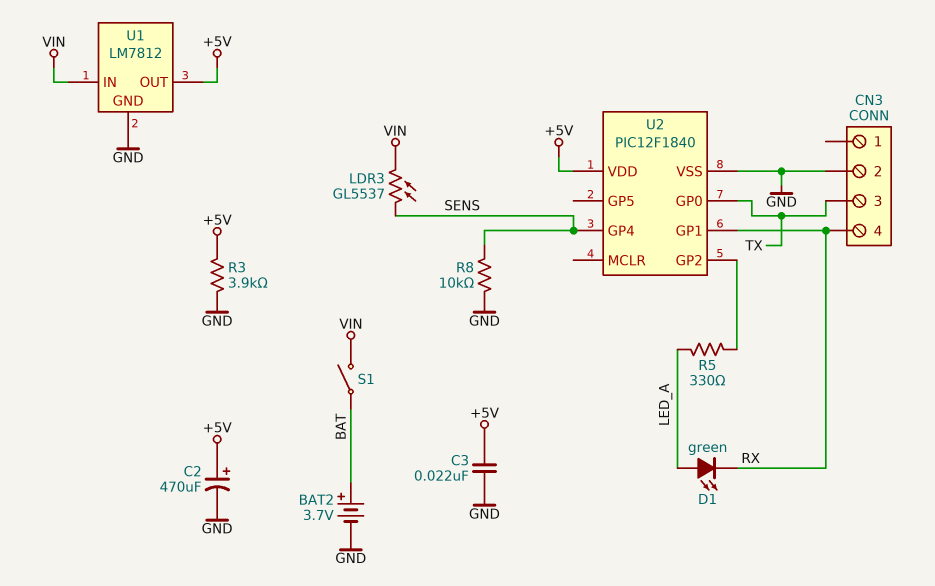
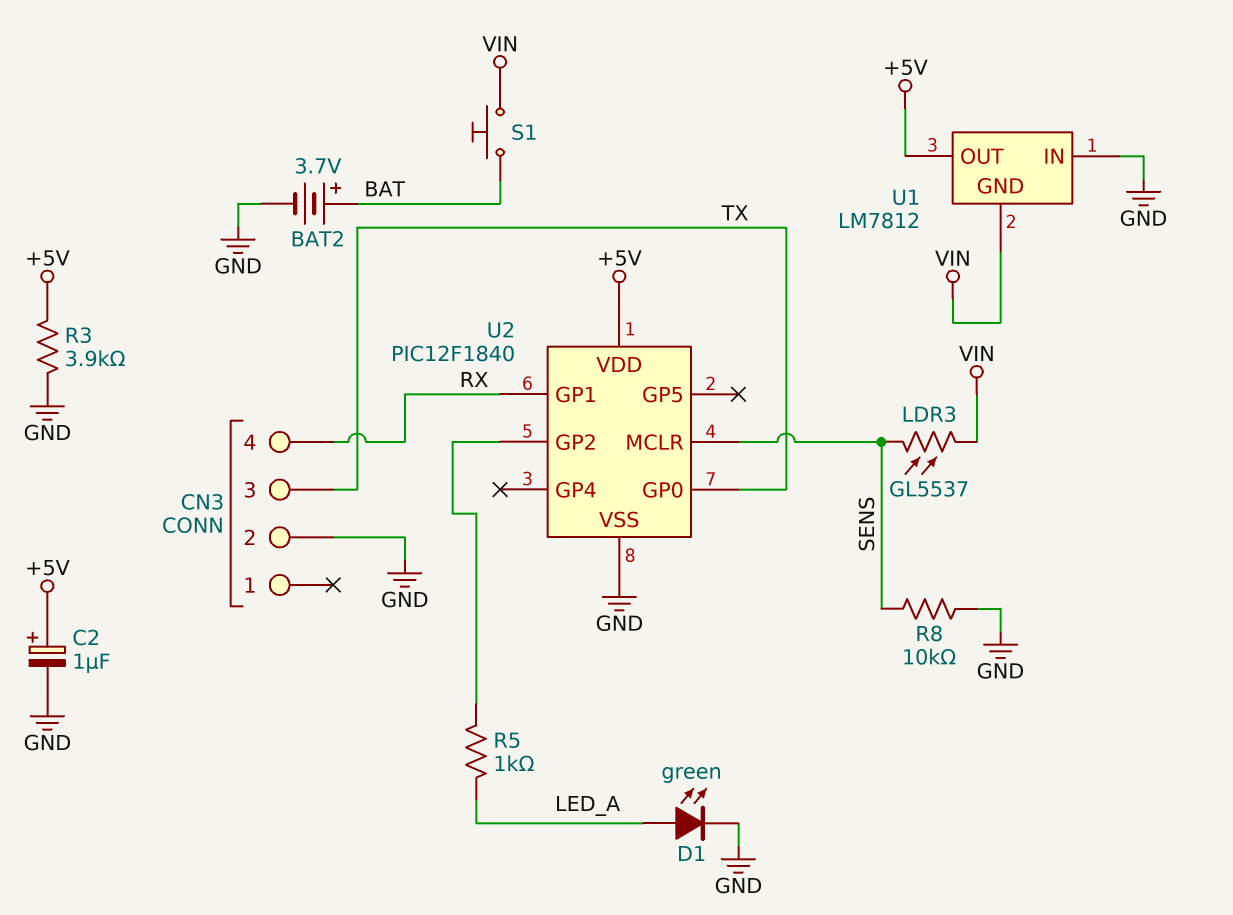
C2: 470uF (plus +5V, minus GND) -> 1uF (plus +5V, minus GND)
C3: 22nF (+5V, GND) -> none
D1: LED green (A LED_A, K RX) -> LED green (A LED_A, K GND)
R5: 330 (LED_A, U2/GP2) -> 1k (LED_A, U2/GP2)
S1: switch (BAT, VIN) -> button (BAT, VIN)
U1 pin GND: GND -> VIN
U1 pin IN: VIN -> GND
U2 pin GP4: SENS -> none
U2 pin MCLR: none -> SENS

